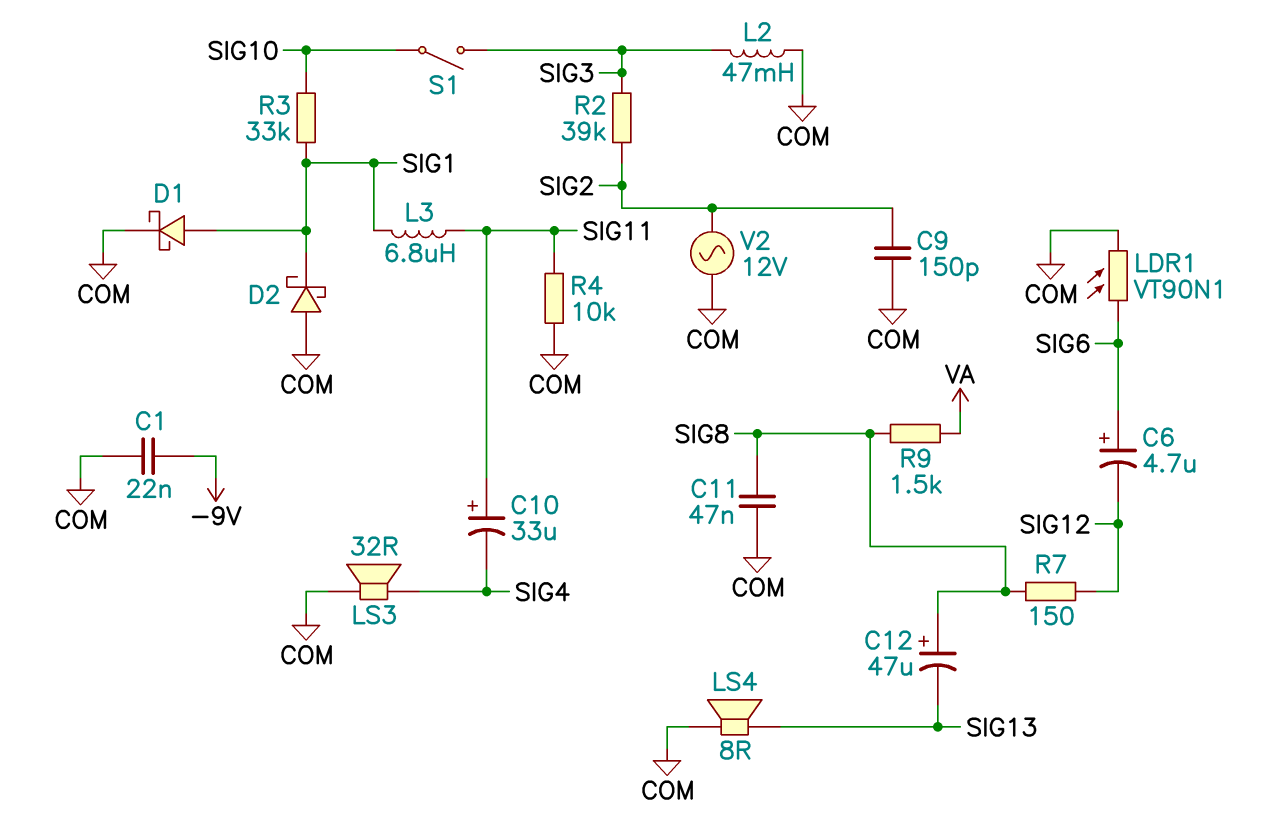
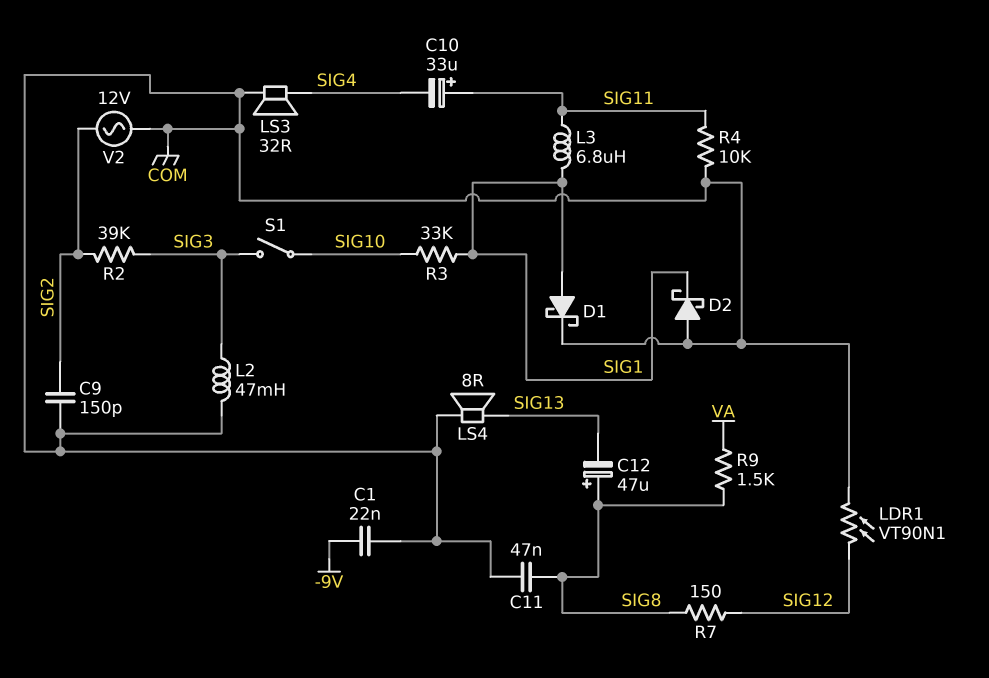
C6: 4.7uF (plus SIG6, minus SIG12) -> none
LDR1: VT90N1 (COM, SIG6) -> VT90N1 (COM, SIG12)

